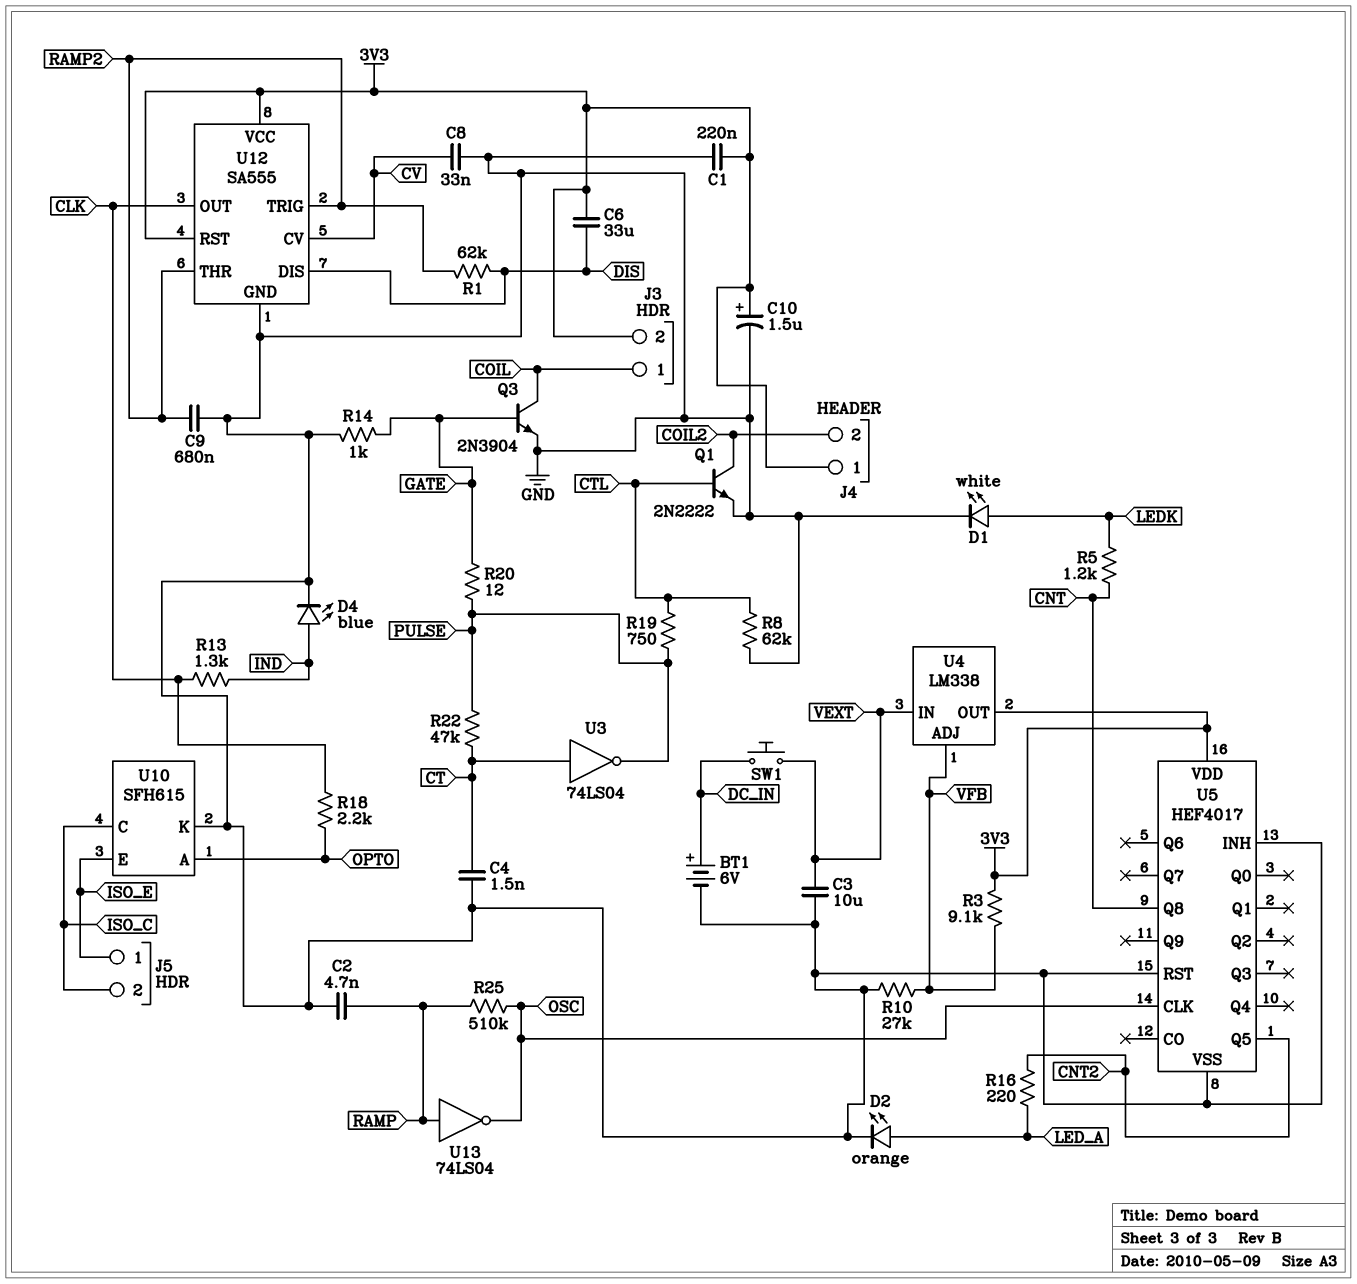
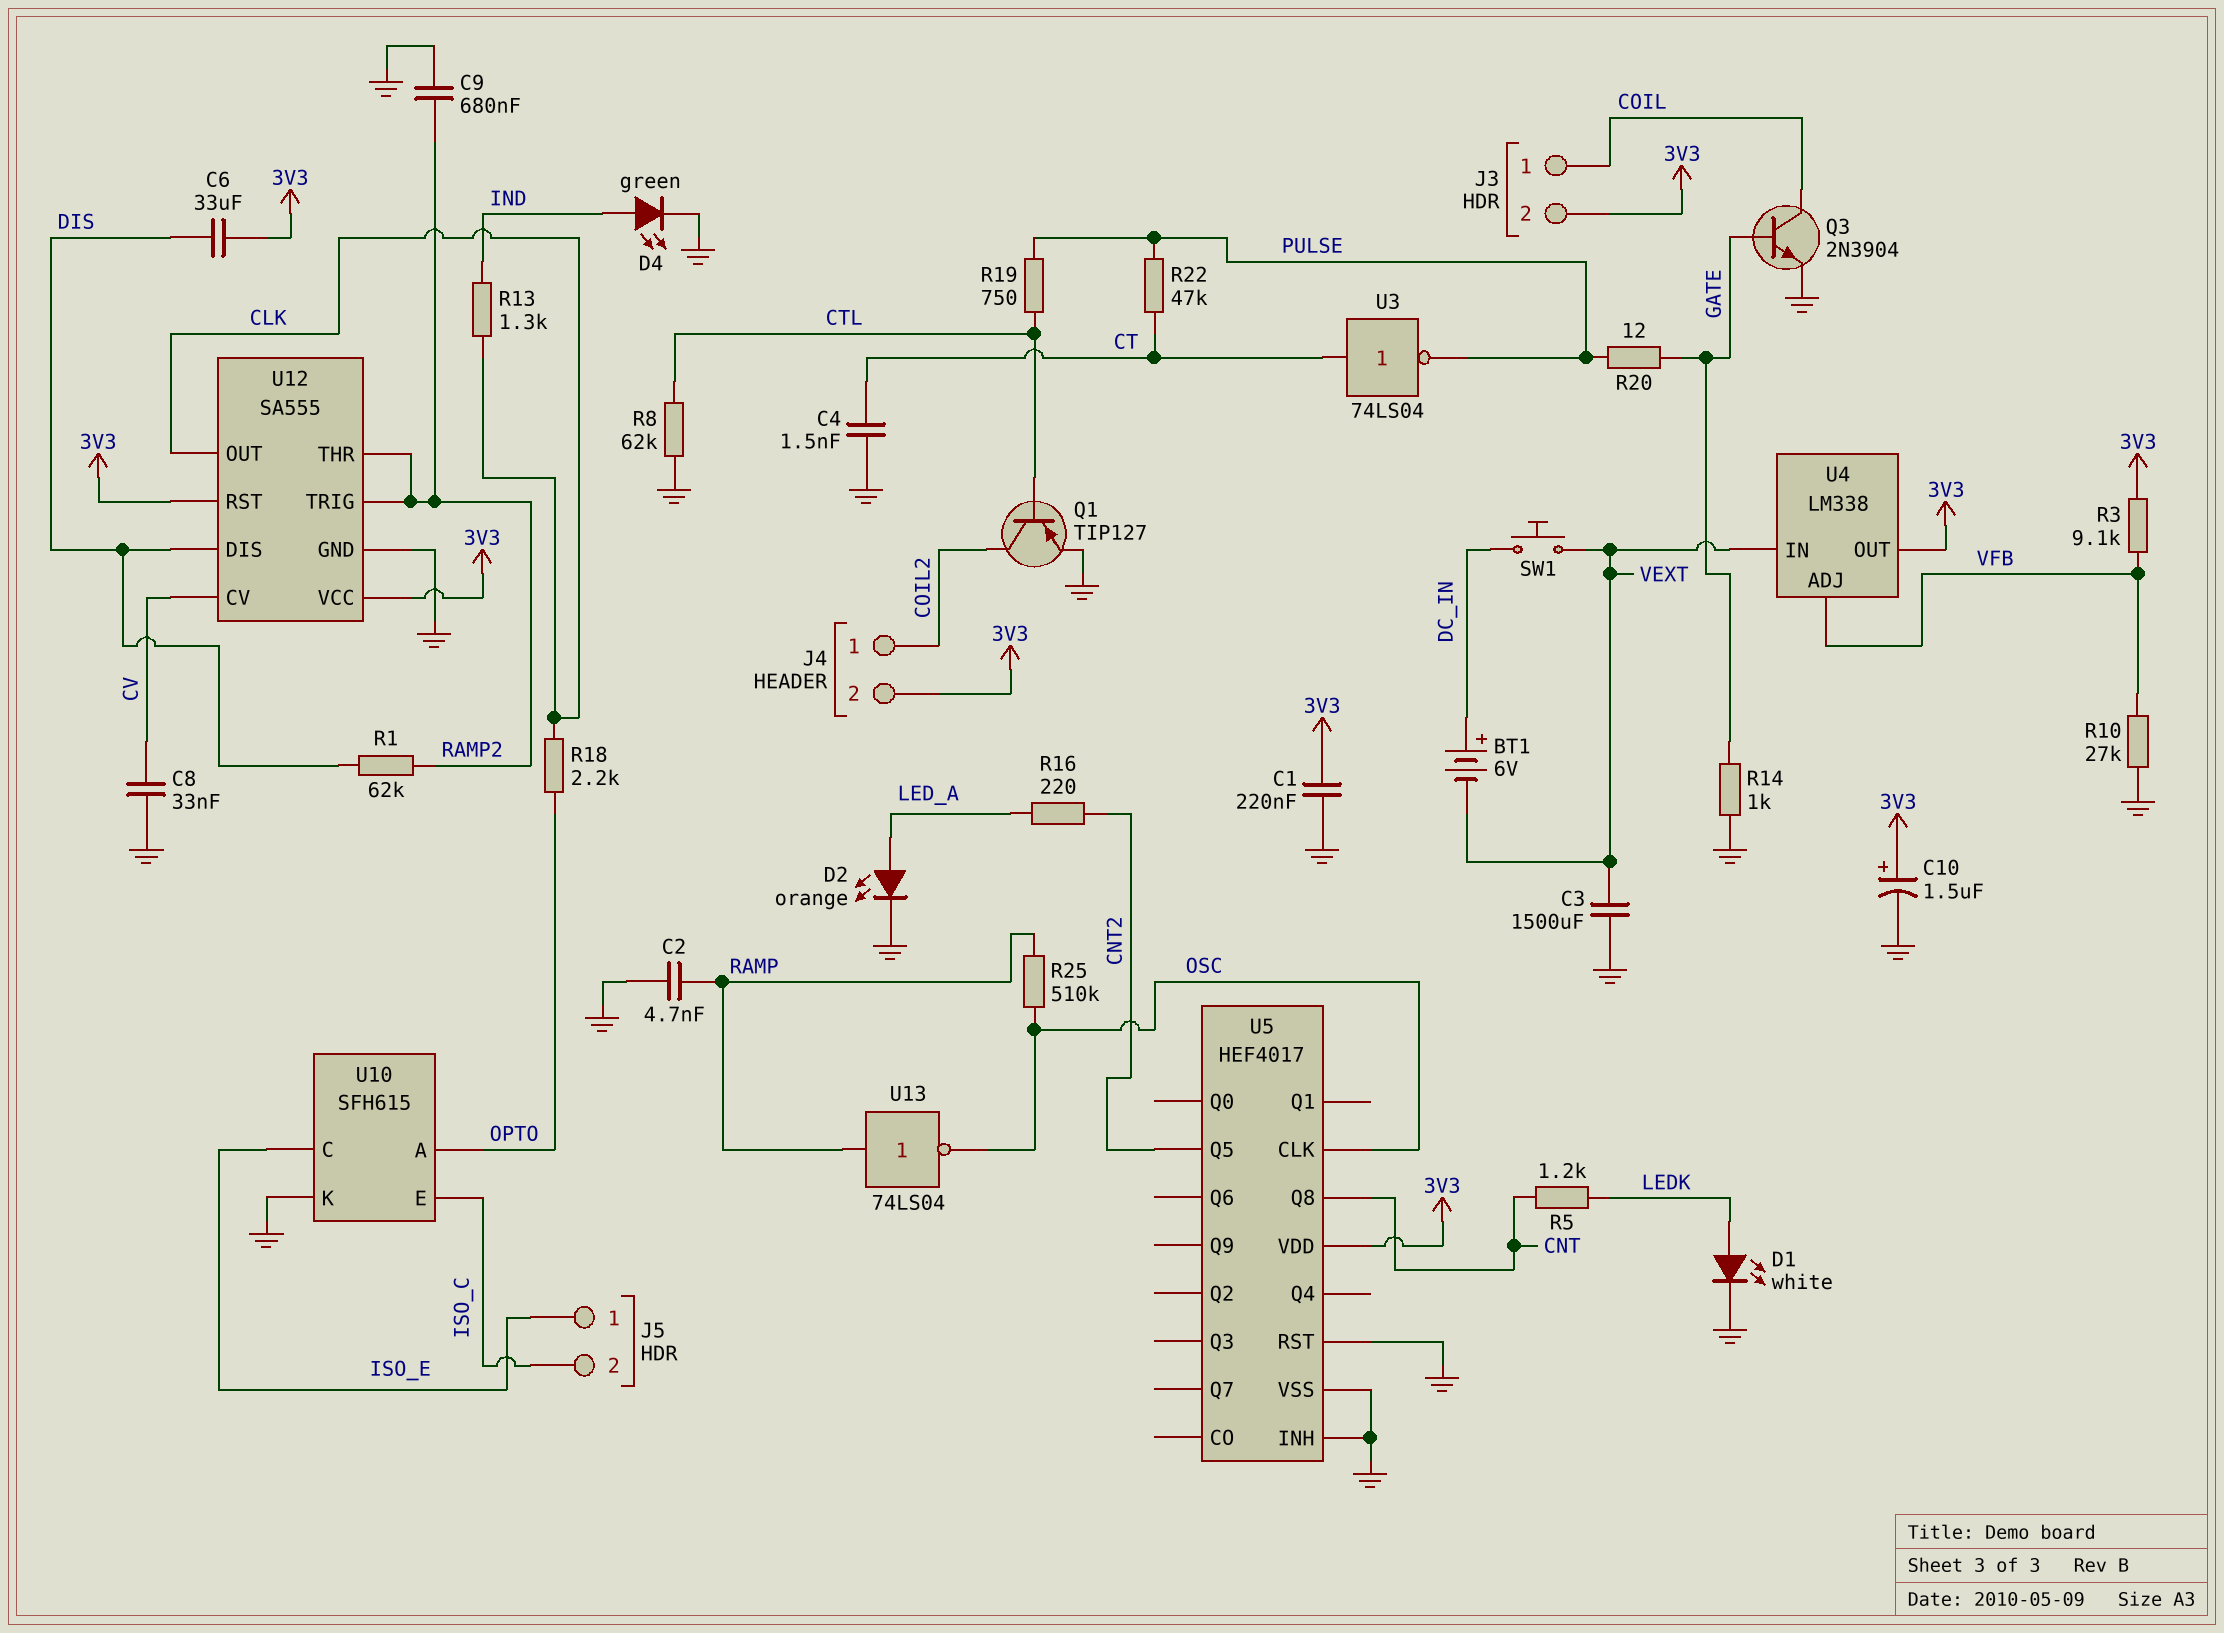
BT1: 6V (plus DC_IN, minus GND) -> 6V (plus DC_IN, minus VEXT)
C3: 10uF (GND, VEXT) -> 1500uF (GND, VEXT)
D4: LED blue (A IND, K GND) -> LED green (A IND, K GND)
J4 pin 1: 3V3 -> COIL2
J4 pin 2: COIL2 -> 3V3
Q1: NPN 2N2222 (B CTL, C COIL2, E GND) -> PNP TIP127 (B CTL, C COIL2, E GND)
U10 pin C: ISO_C -> ISO_E
U10 pin E: ISO_E -> ISO_C

